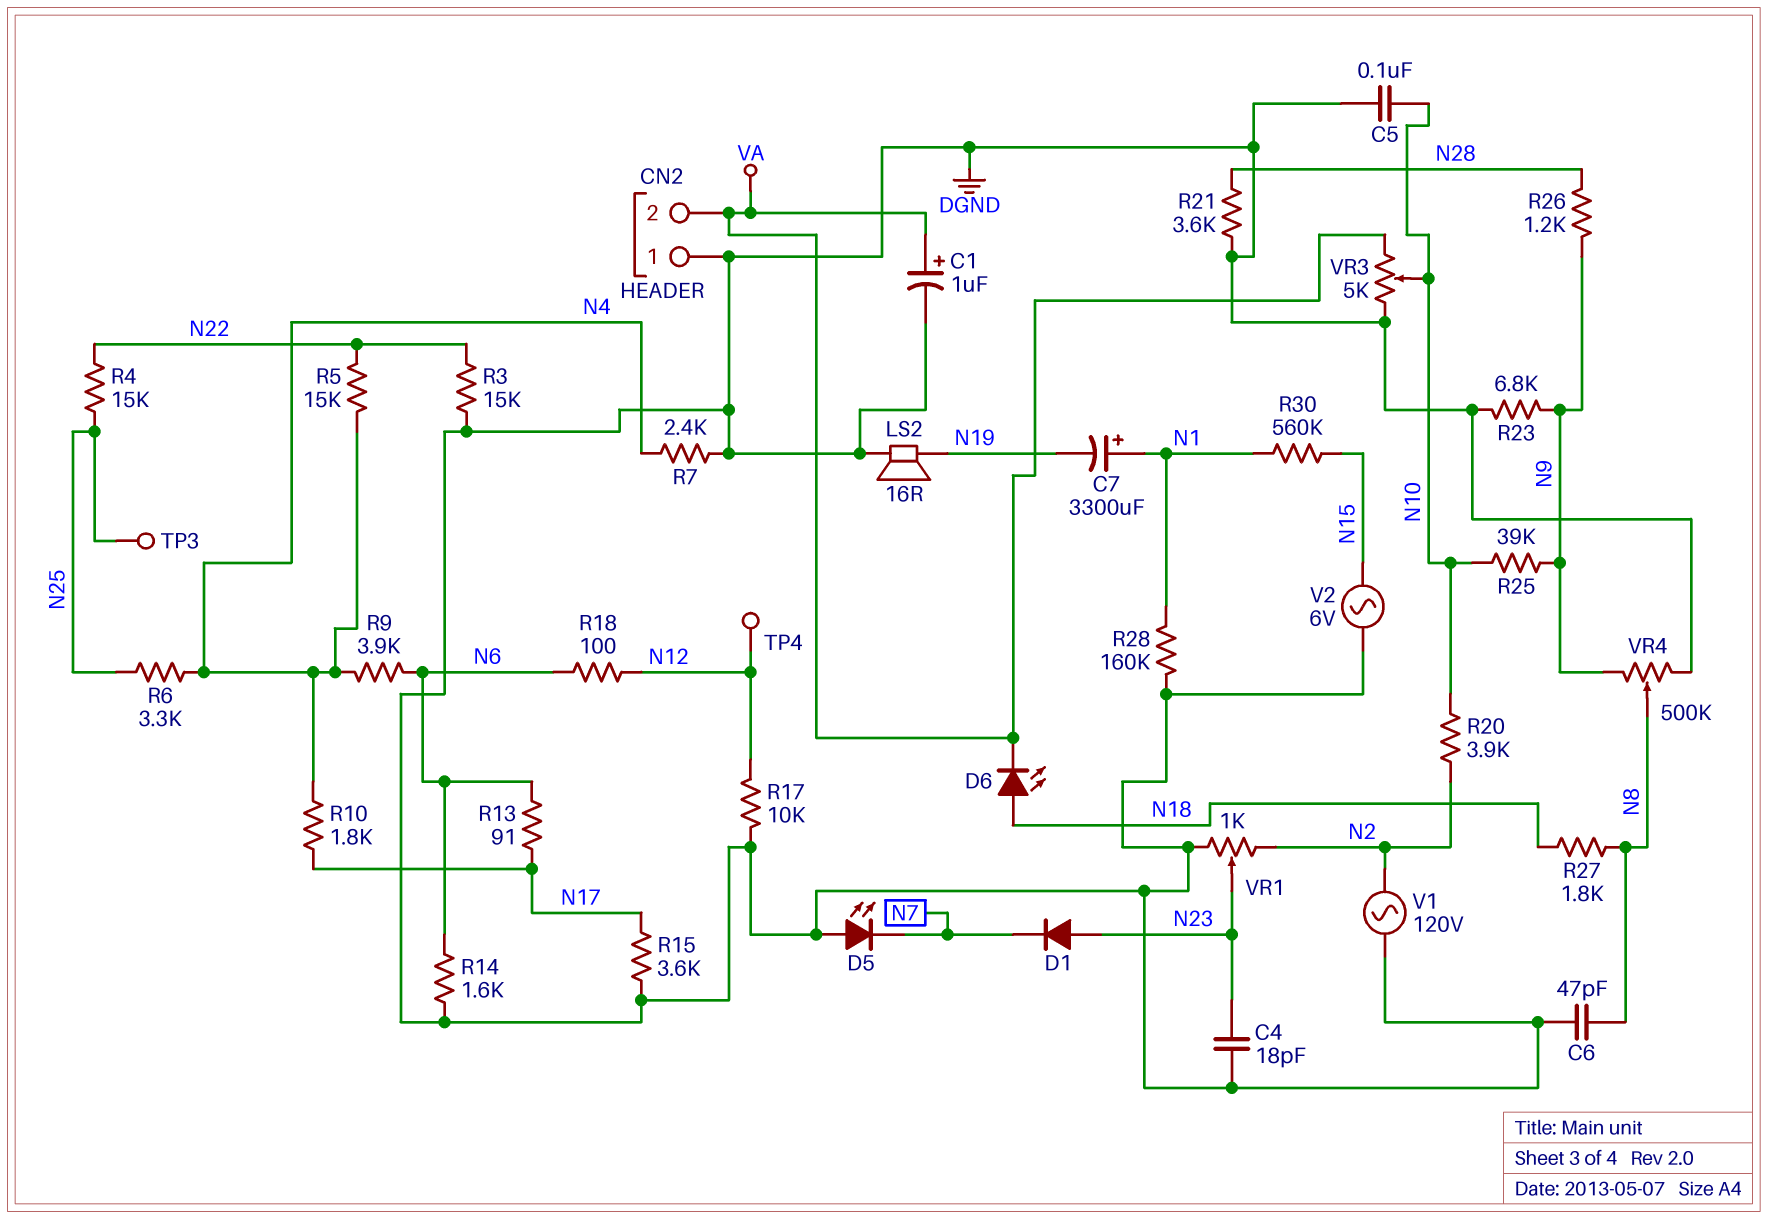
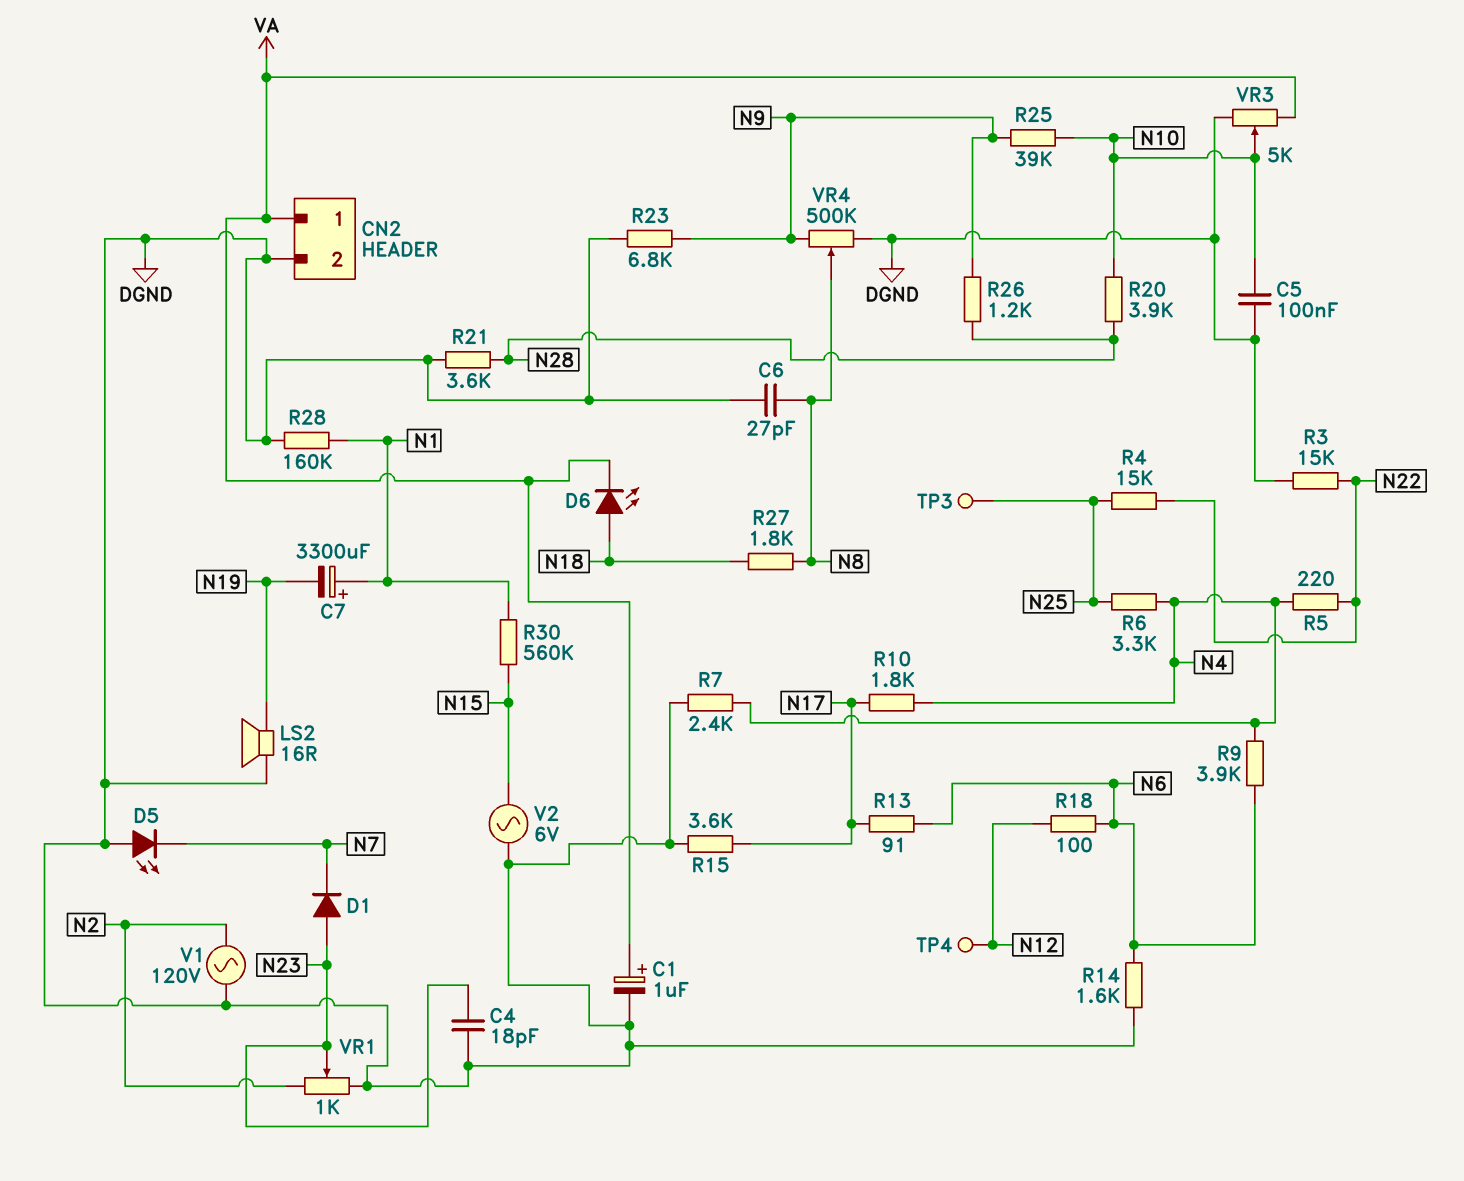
C6: 47pF (DGND, N8) -> 27pF (DGND, N8)
CN2 pin 1: DGND -> VA
CN2 pin 2: VA -> DGND
R5: 15k (N4, N22) -> 220 (N4, N22)
R17: 10k (DGND, N12) -> none
R20: 3.9k (N2, N10) -> 3.9k (N10, N28)

